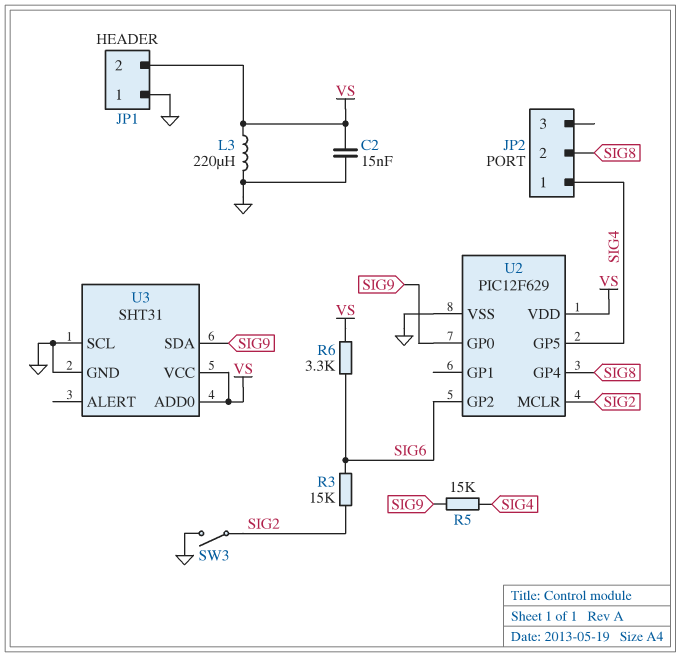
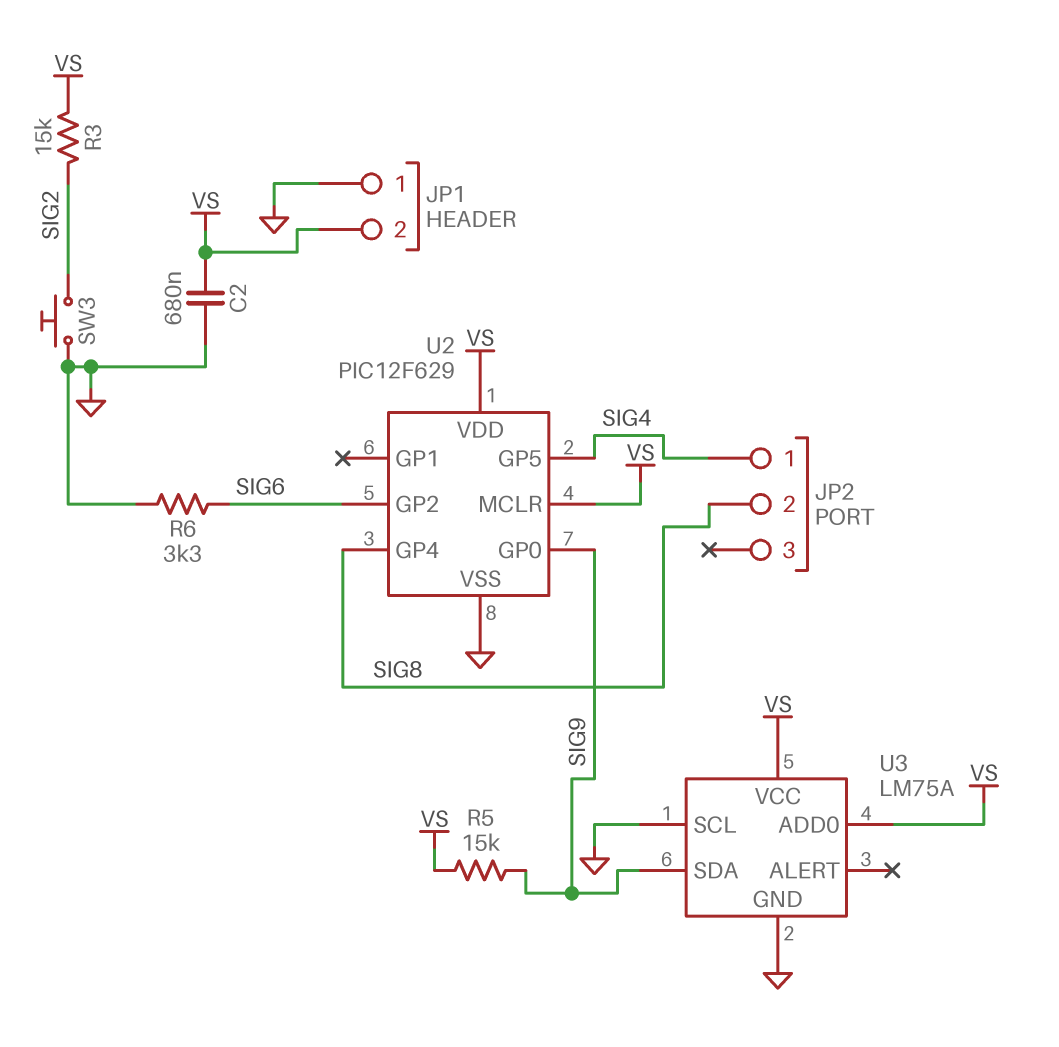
C2: 15nF (GND, VS) -> 680nF (GND, VS)
L3: 220uH (GND, VS) -> none
R3: 15k (SIG2, SIG6) -> 15k (SIG2, VS)
R5: 15k (SIG4, SIG9) -> 15k (SIG9, VS)
R6: 3.3k (SIG6, VS) -> 3.3k (GND, SIG6)
SW3: switch (GND, SIG2) -> button (GND, SIG2)
U2 pin MCLR: SIG2 -> VS
U3: SHT31 -> LM75A

